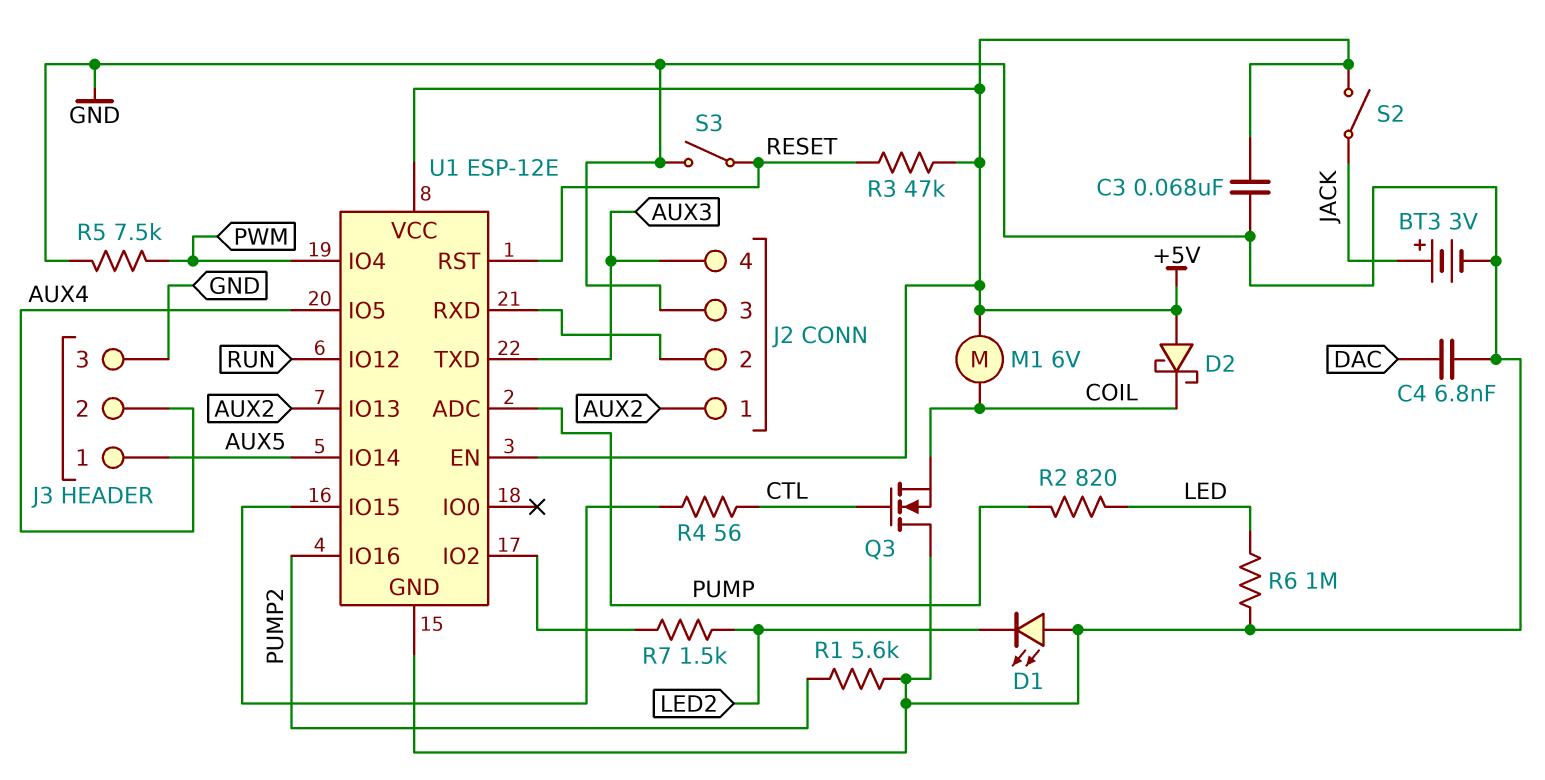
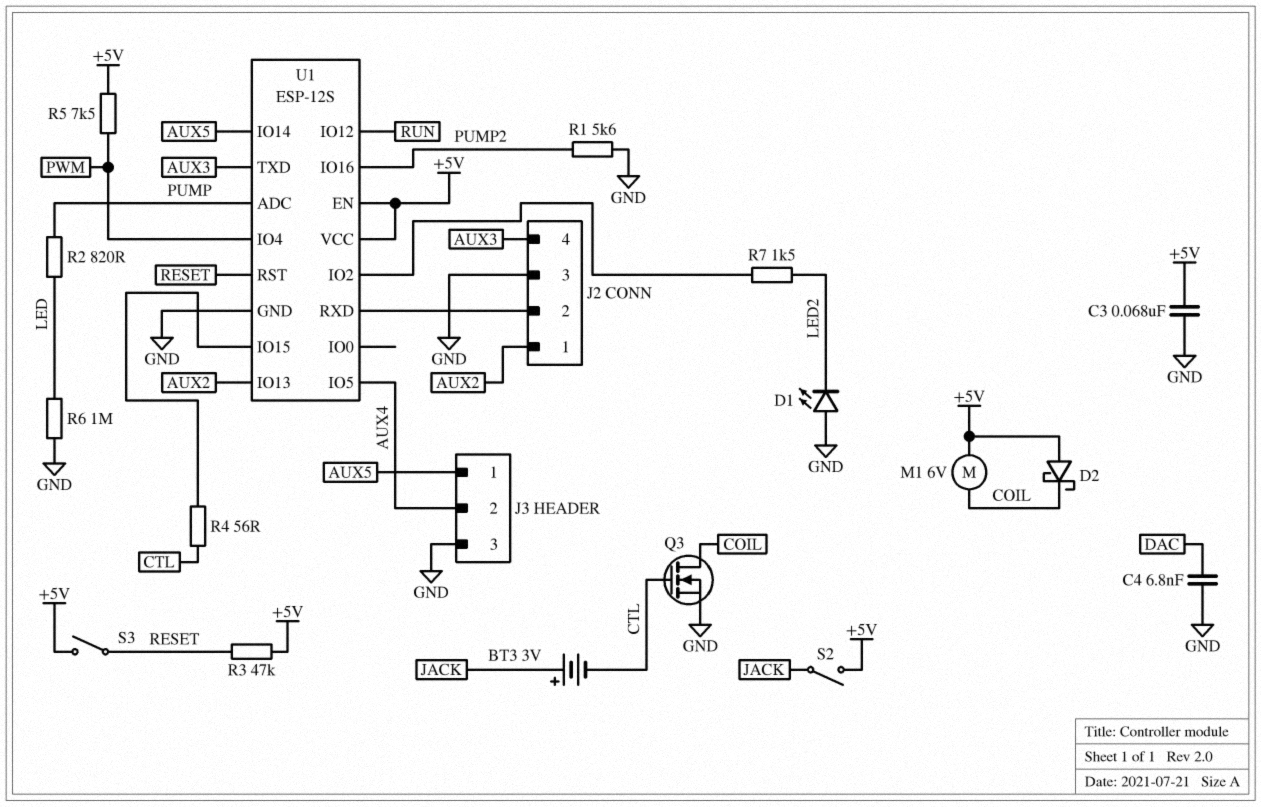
BT3: 3V (plus JACK, minus GND) -> 3V (plus JACK, minus CTL)
Q3: NMOS (G CTL, D GND, S COIL) -> NMOS (G CTL, D COIL, S GND)
R5: 7.5k (GND, PWM) -> 7.5k (+5V, PWM)
S3: switch (GND, RESET) -> switch (+5V, RESET)
U1: ESP-12E -> ESP-12S

